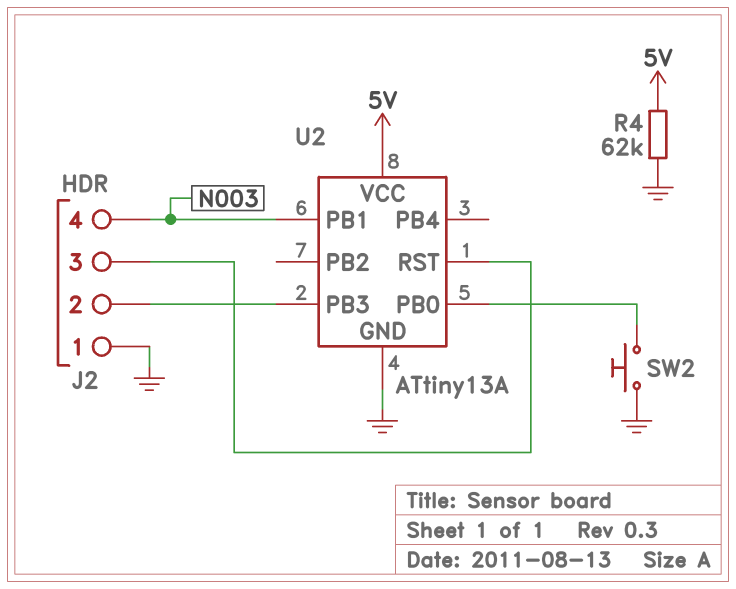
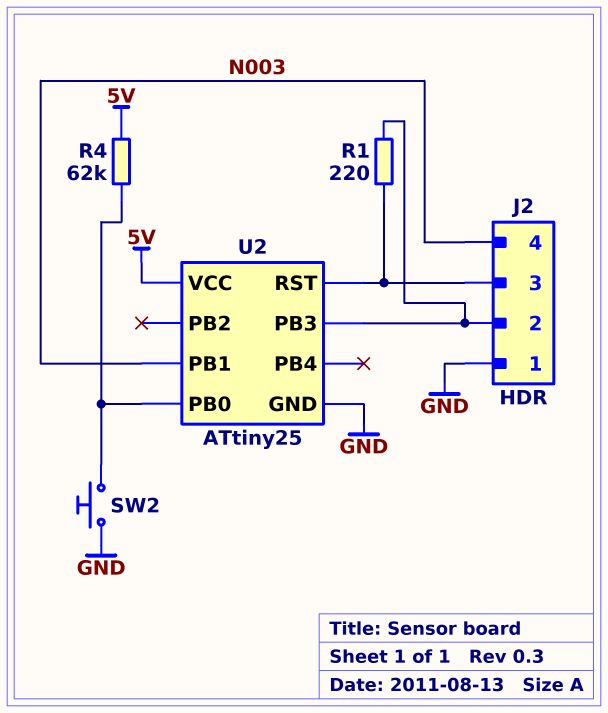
R1: none -> 220 (J2/2, J2/3)
R4: 62k (5V, GND) -> 62k (5V, U2/PB0)
U2: ATtiny13A -> ATtiny25

